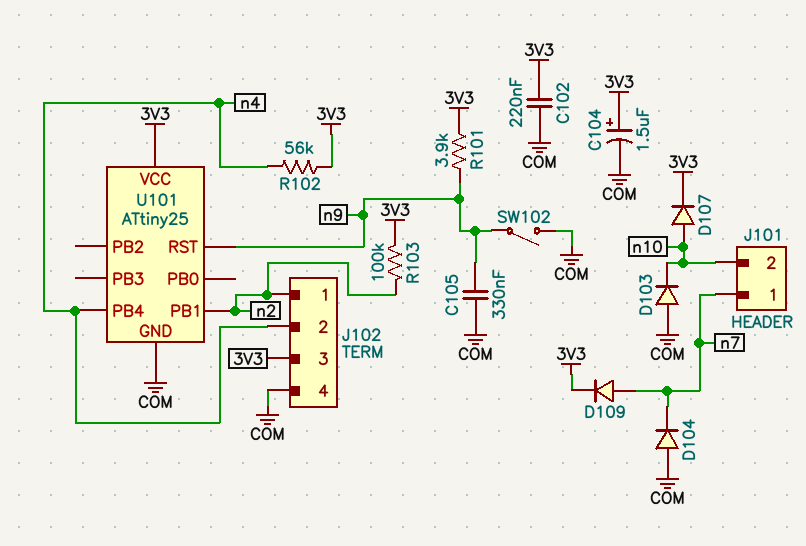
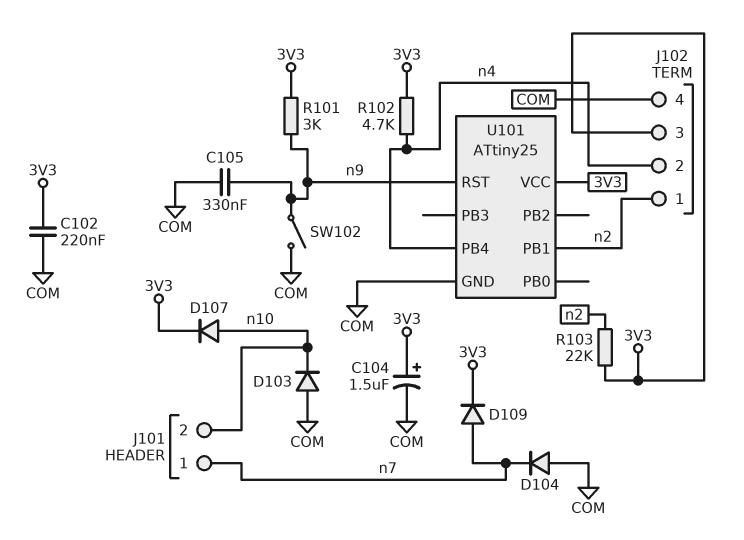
R101: 3.9k (3V3, n9) -> 3k (3V3, n9)
R102: 56k (3V3, n4) -> 4.7k (3V3, n4)
R103: 100k (3V3, n2) -> 22k (3V3, n2)

